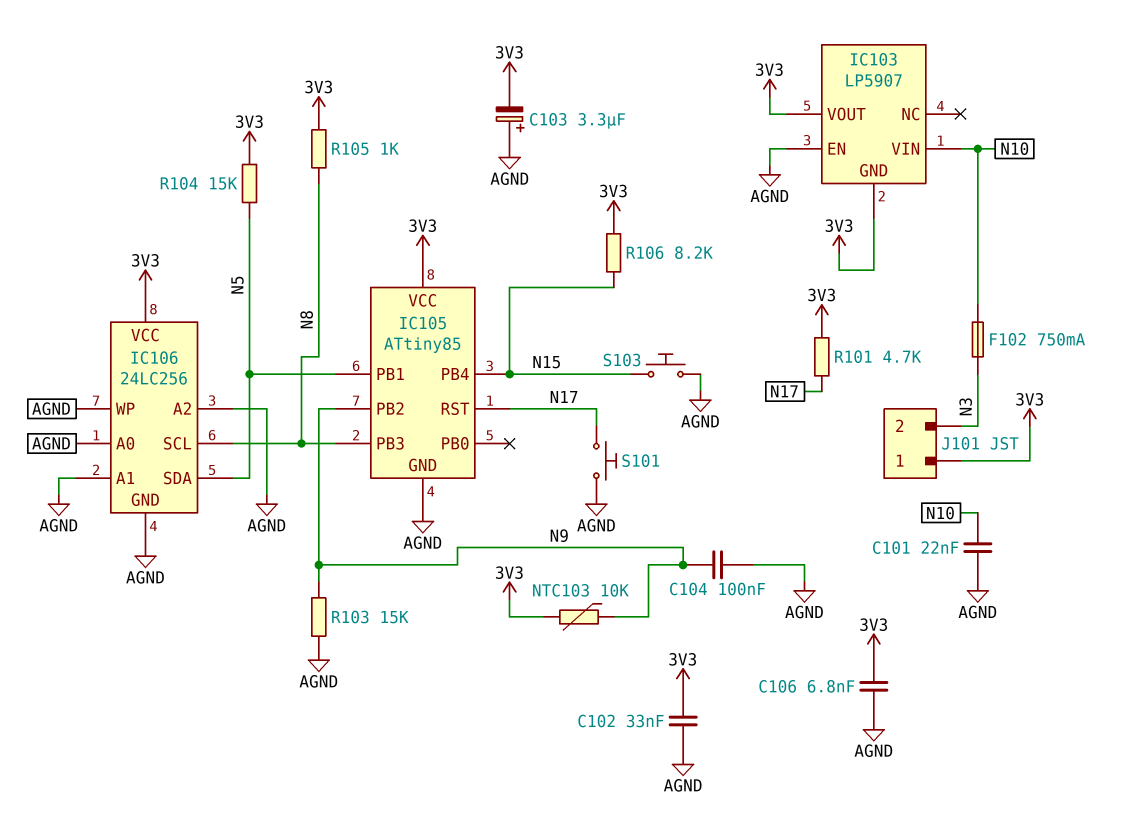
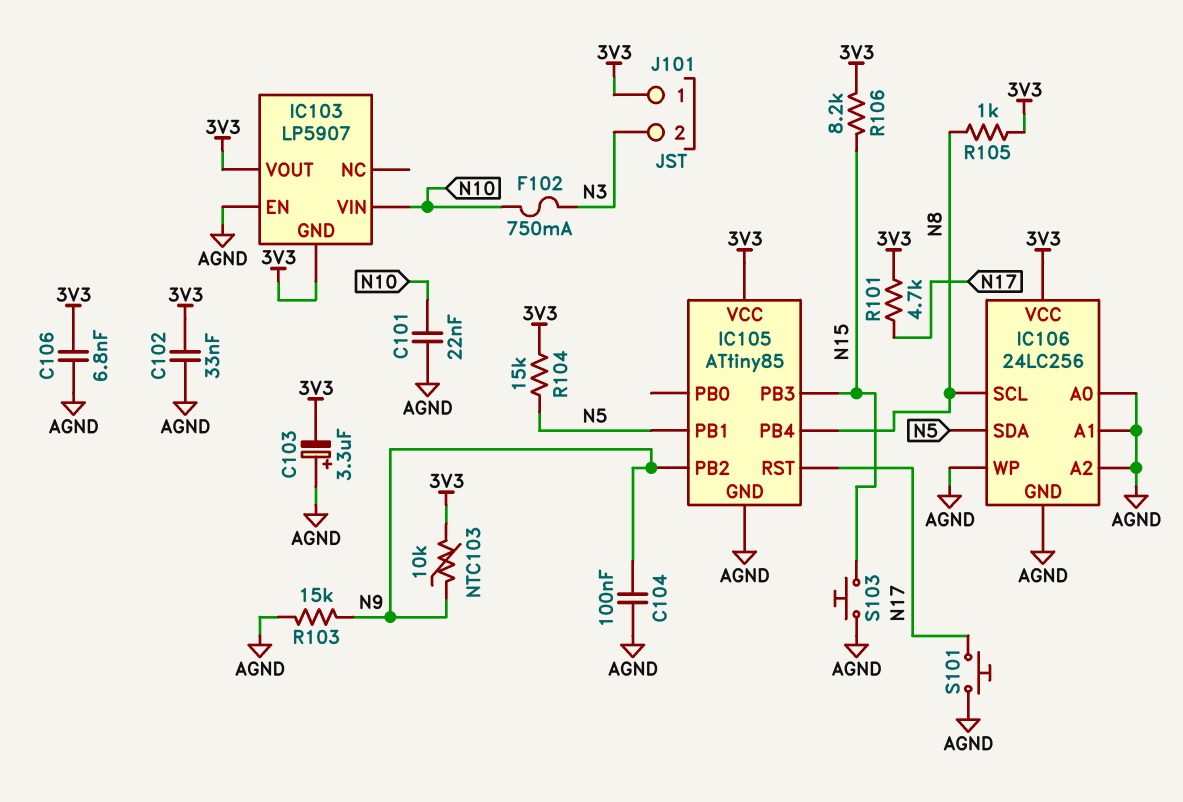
IC105 pin PB3: N8 -> N15
IC105 pin PB4: N15 -> N8

